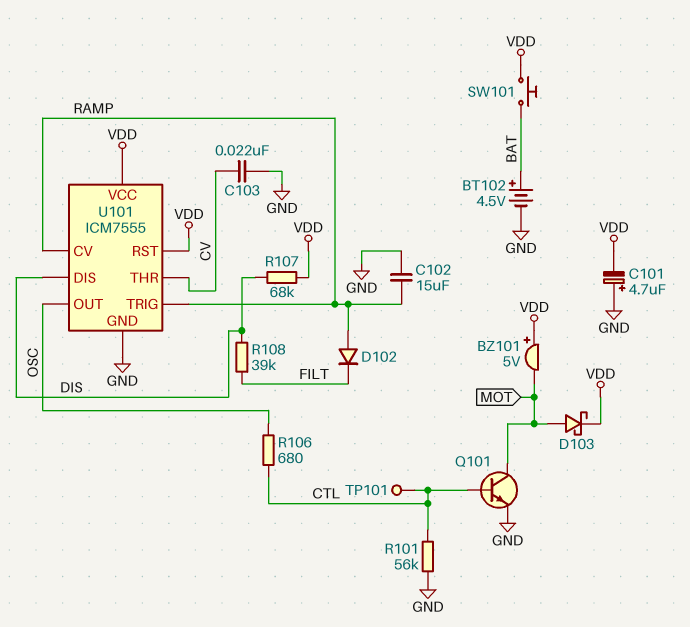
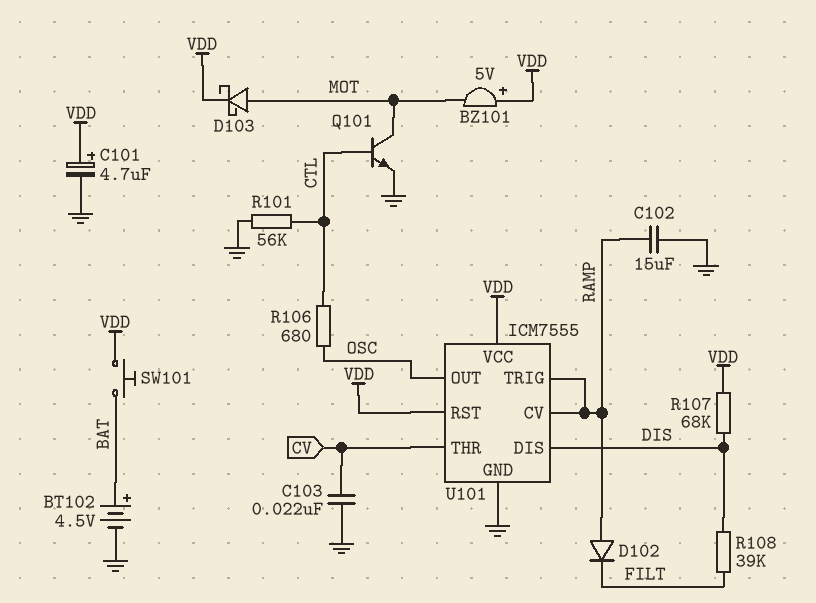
C101: 4.7uF (plus GND, minus VDD) -> 4.7uF (plus VDD, minus GND)
TP101: test point (CTL) -> none

